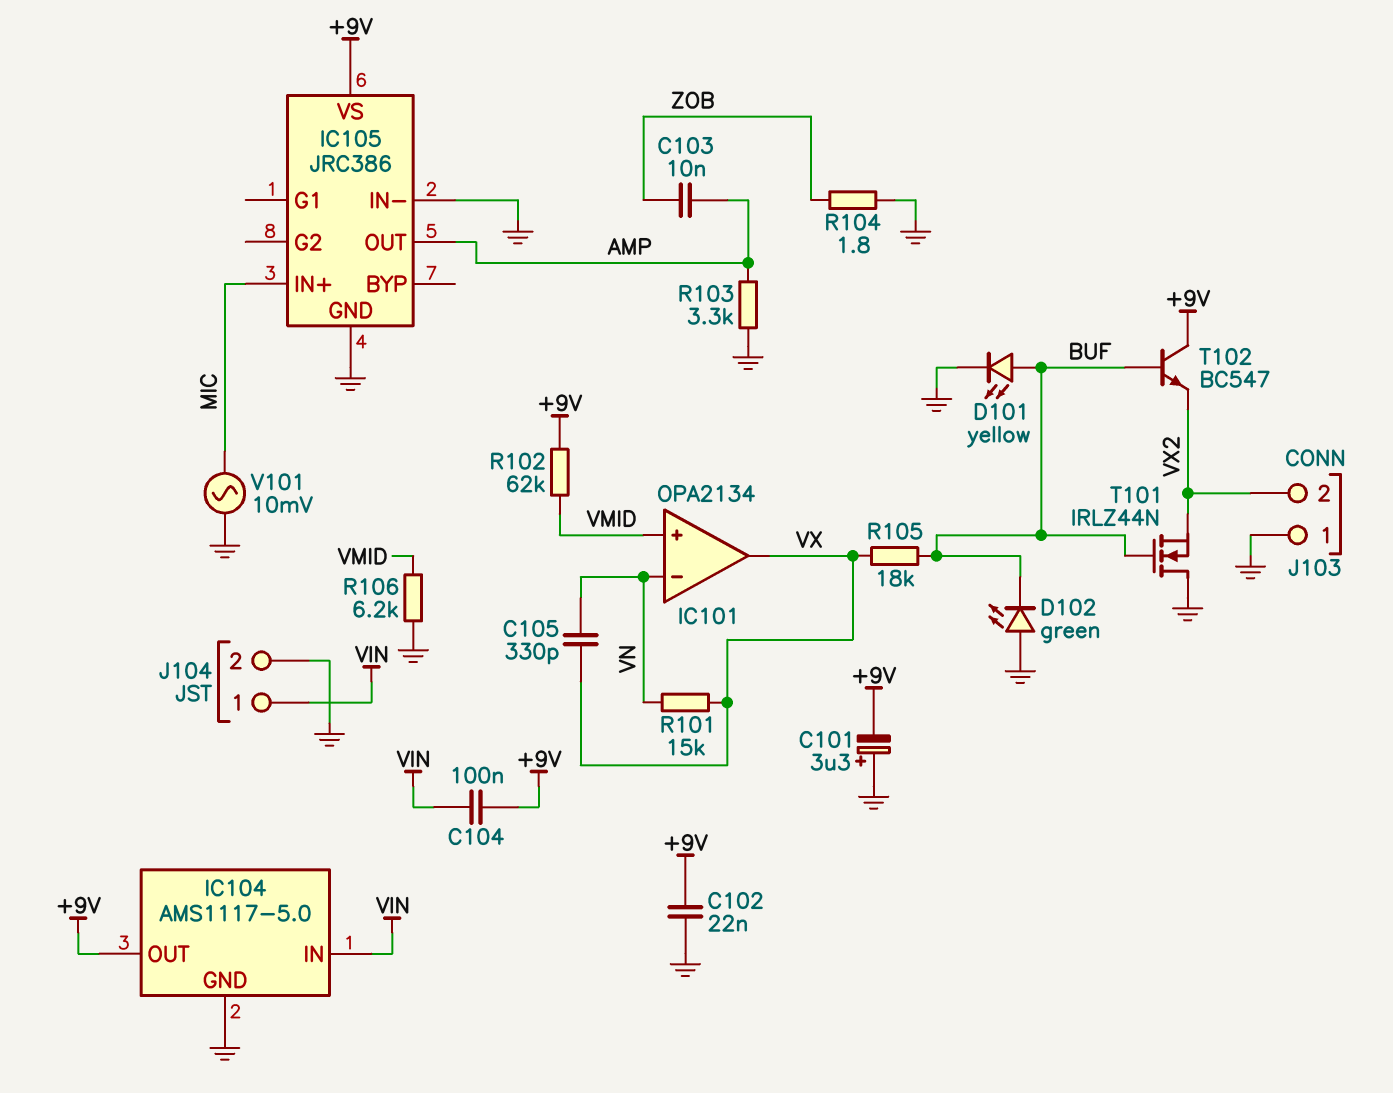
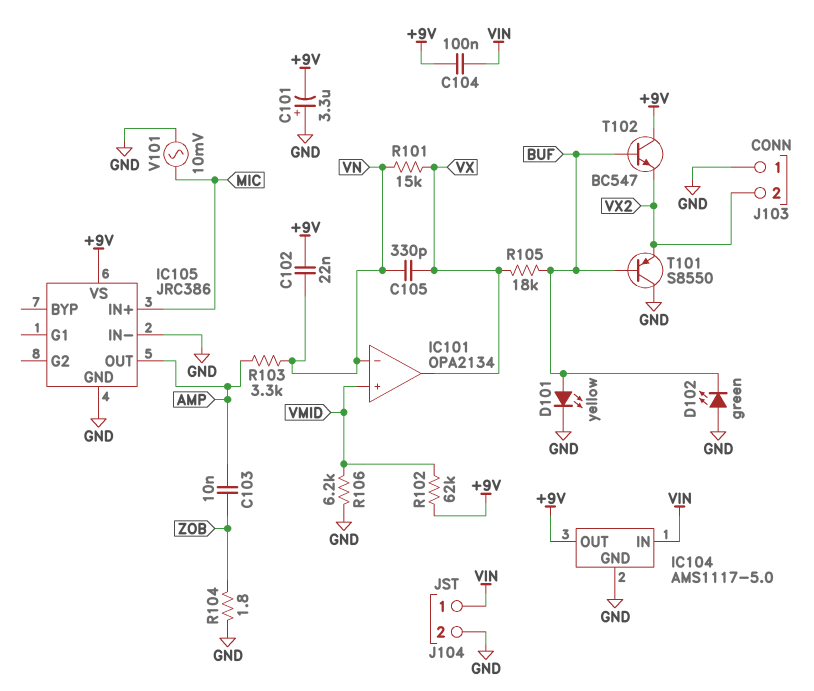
C102: 22nF (+9V, GND) -> 22nF (+9V, VN)
R103: 3.3k (AMP, GND) -> 3.3k (AMP, VN)
T101: NMOS IRLZ44N (G BUF, D GND, S VX2) -> PNP S8550 (B BUF, C GND, E VX2)

